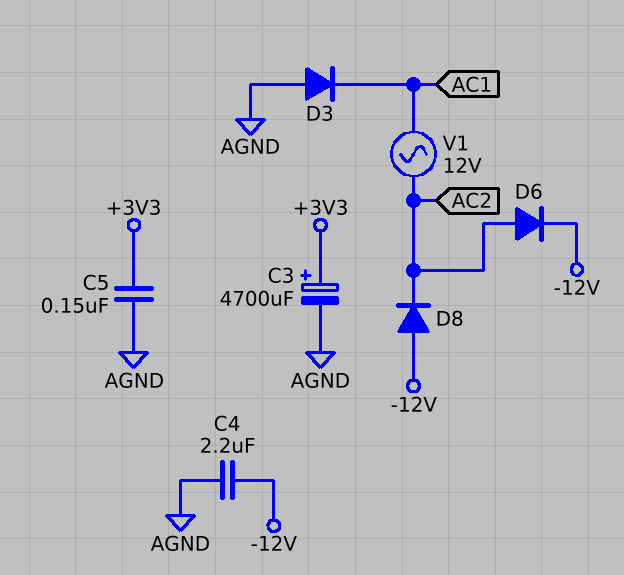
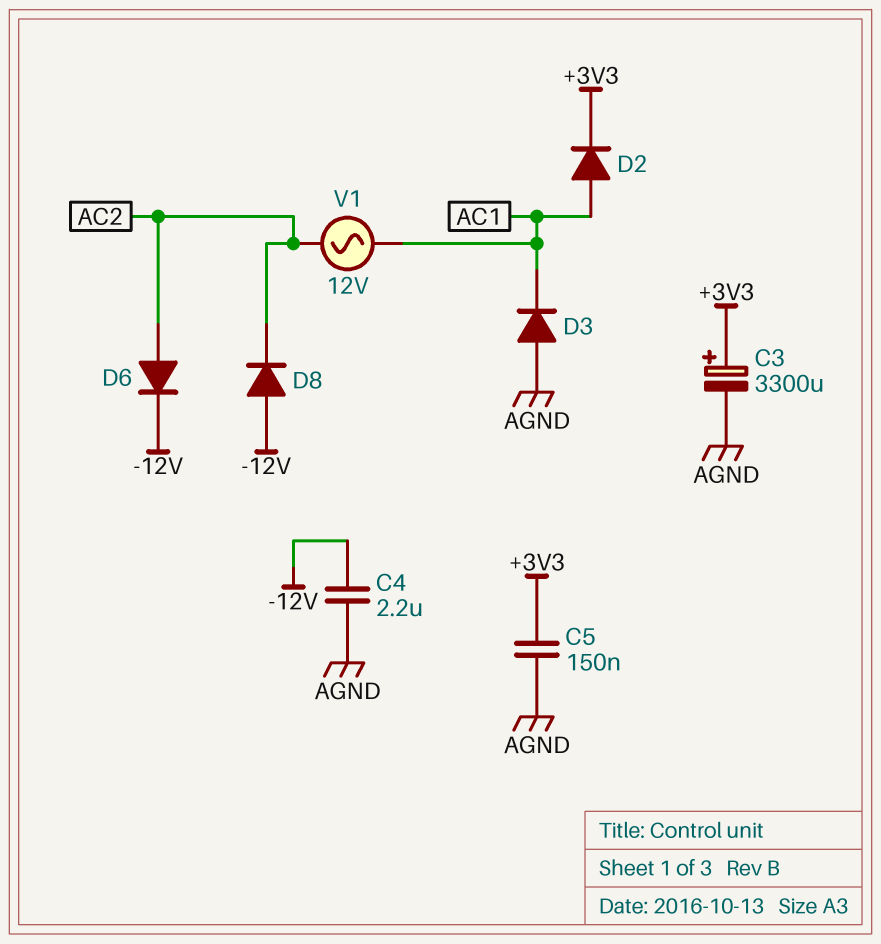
C3: 4700uF (plus +3V3, minus AGND) -> 3300uF (plus +3V3, minus AGND)
D2: none -> diode (A AC1, K +3V3)

